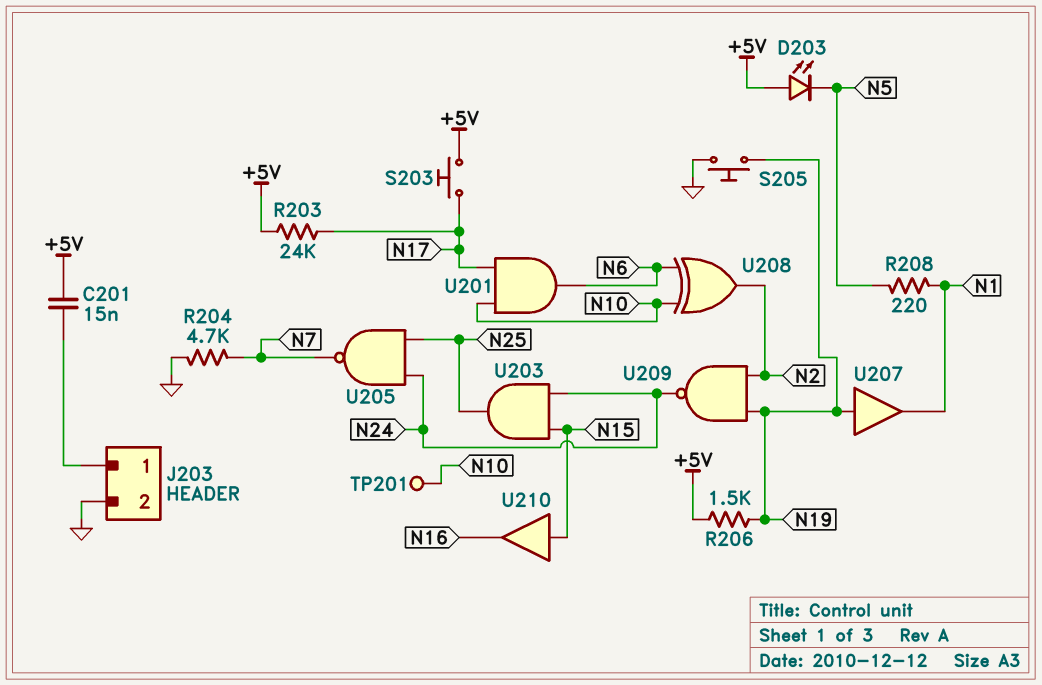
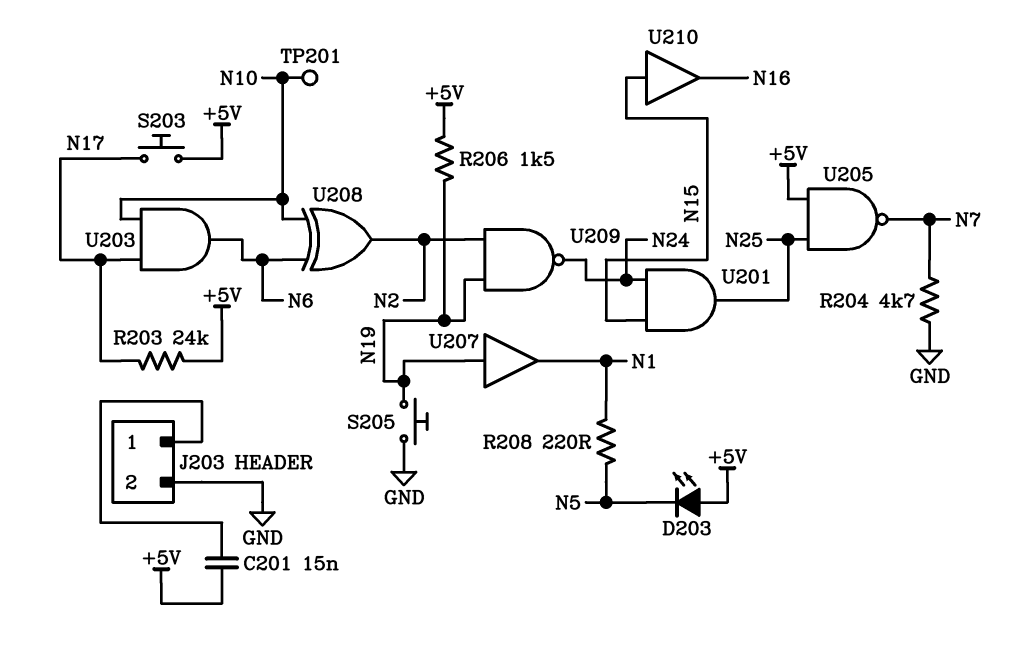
U201: AND (in N10, in N17, out N6) -> AND (in N15, in N24, out N25)
U203: AND (in N15, in N24, out N25) -> AND (in N10, in N17, out N6)
U205: NAND (in N24, in N25, out N7) -> NAND (in +5V, in N25, out N7)

